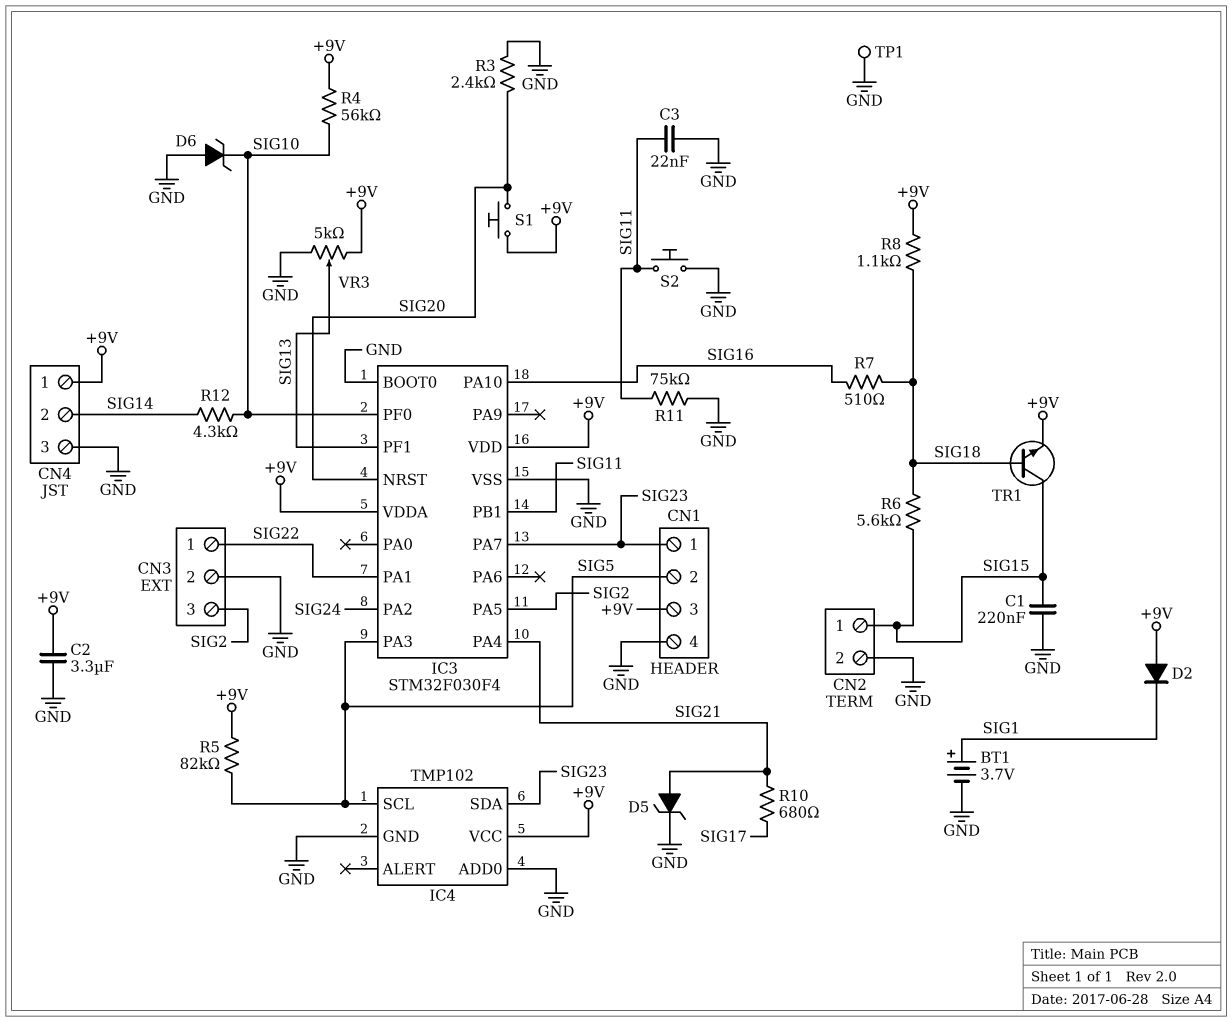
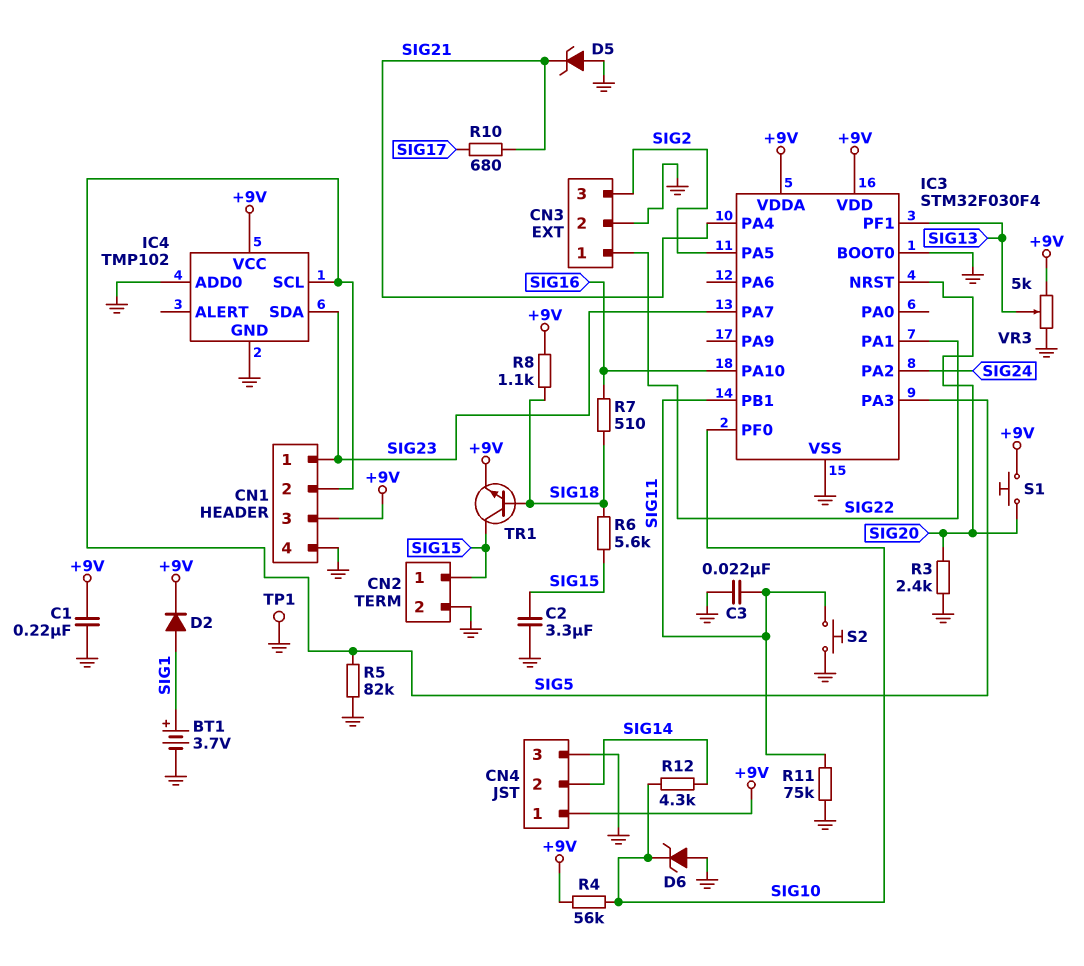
C1: 220nF (GND, SIG15) -> 220nF (+9V, GND)
C2: 3.3uF (+9V, GND) -> 3.3uF (GND, SIG15)
D2: diode (A +9V, K SIG1) -> diode (A SIG1, K +9V)
D5: zener (A SIG21, K GND) -> zener (A GND, K SIG21)
R5: 82k (+9V, SIG5) -> 82k (GND, SIG5)

